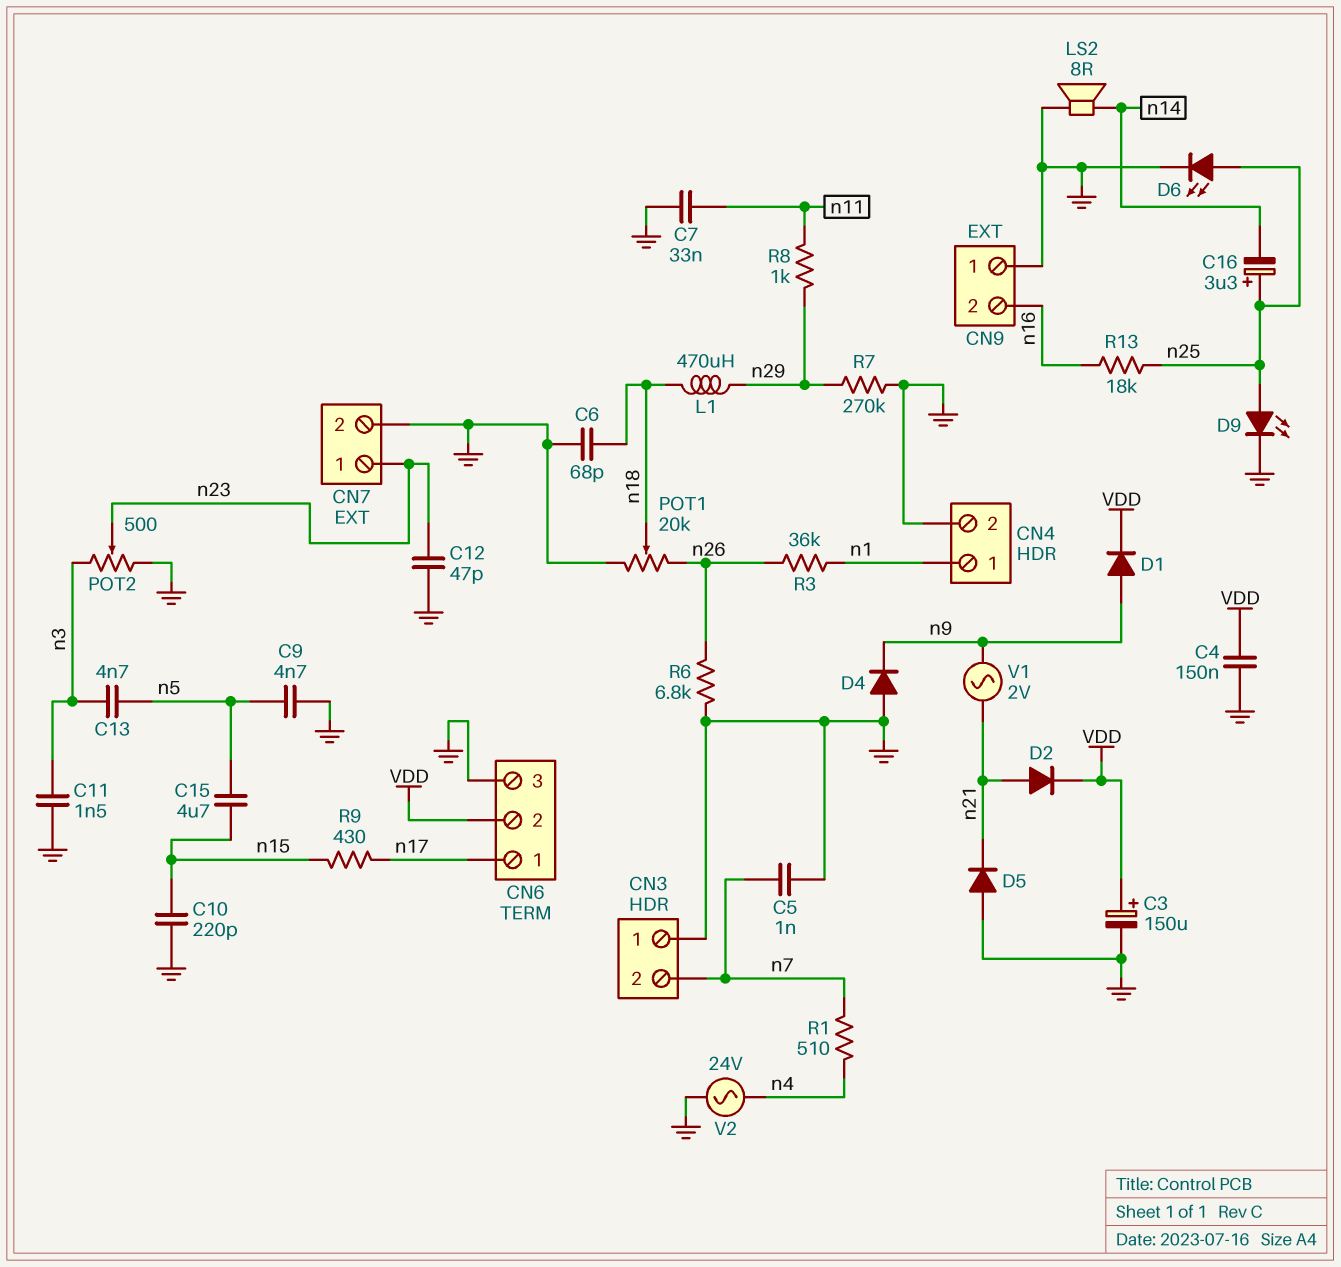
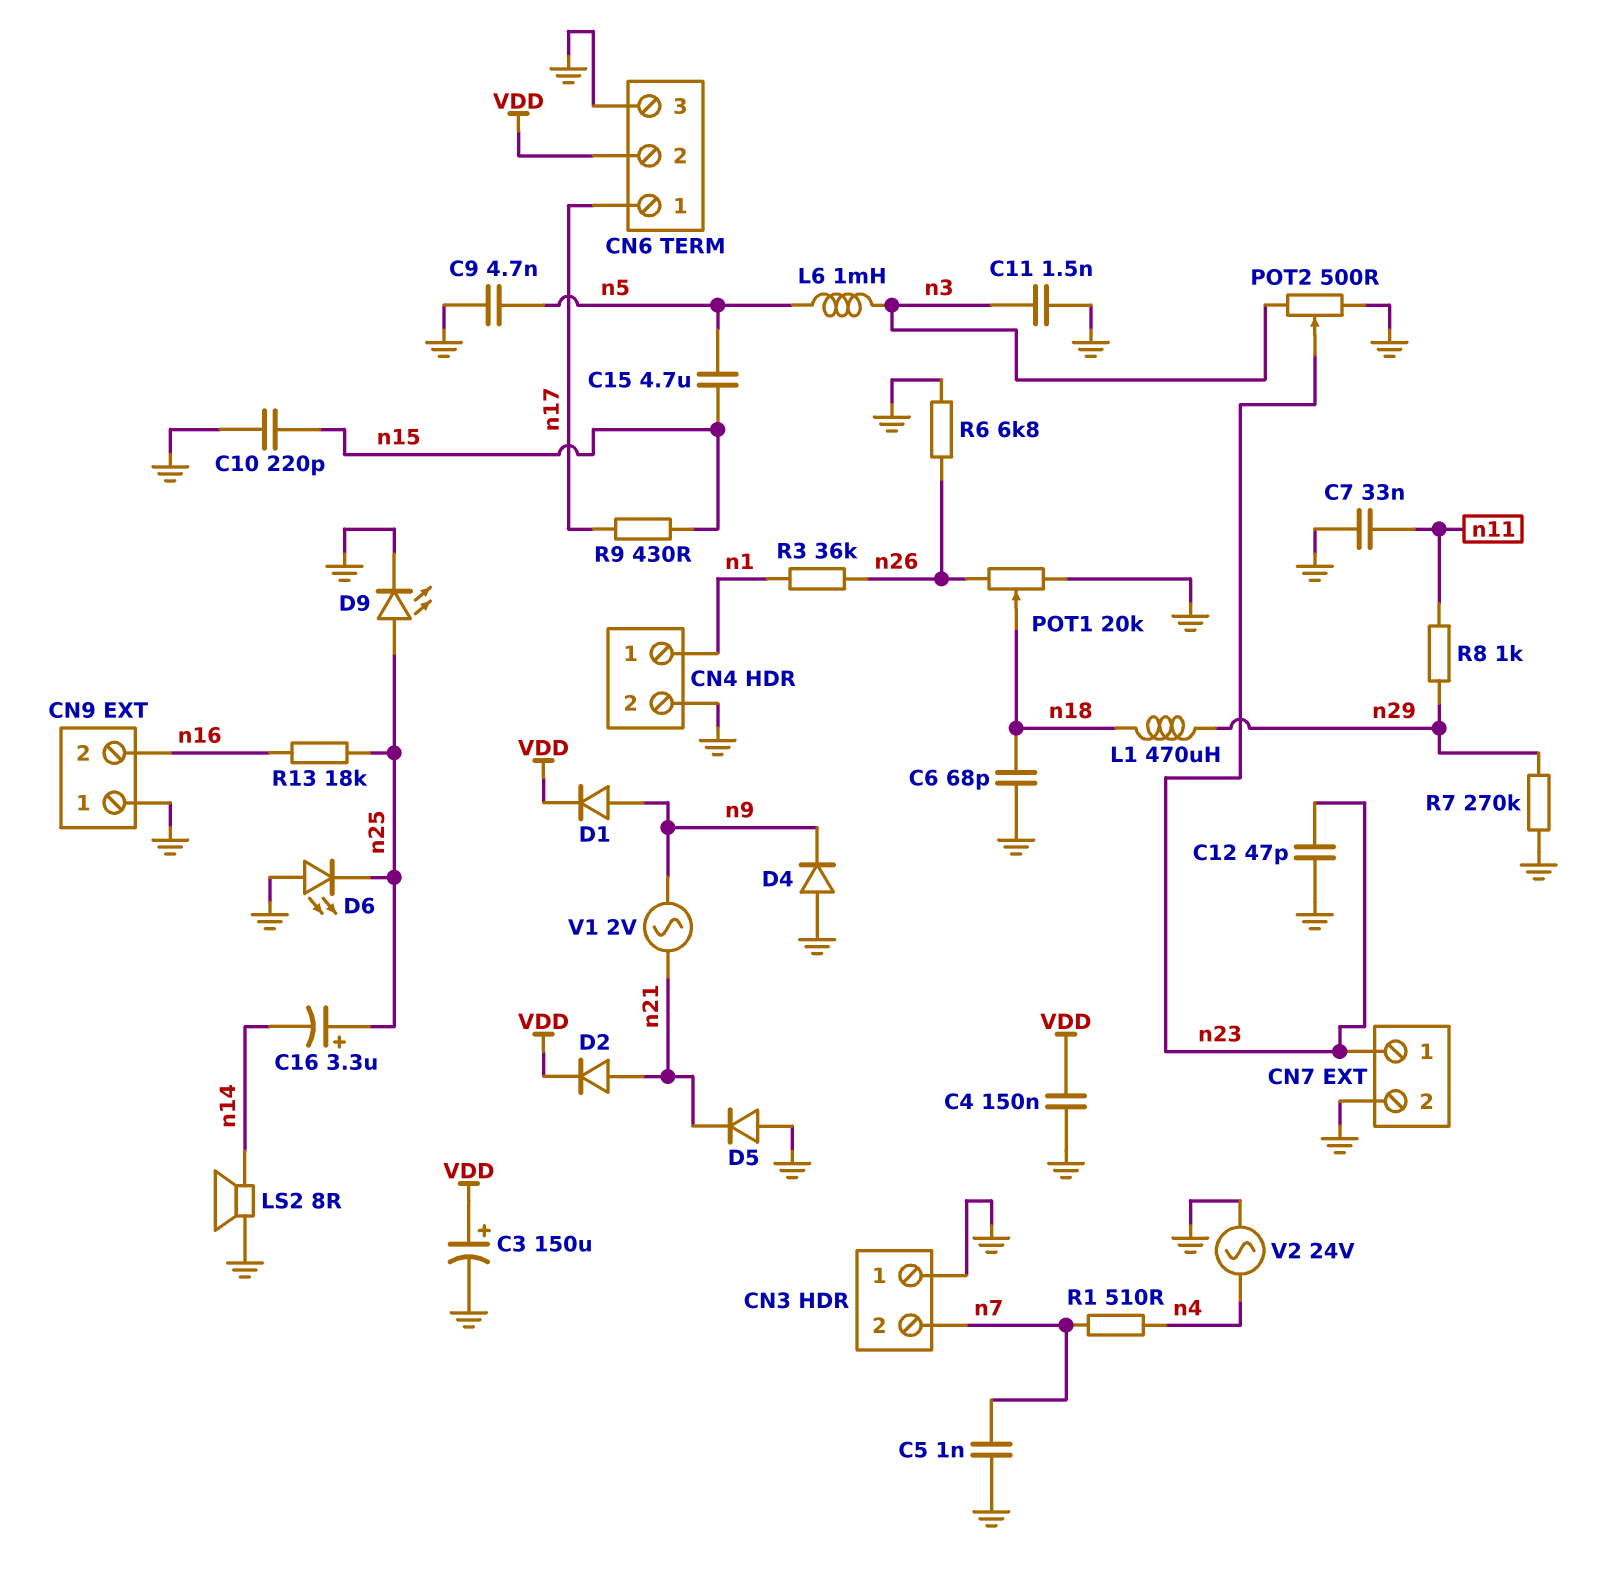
C13: 4.7nF (n3, n5) -> none
D6: LED (A n25, K GND) -> LED (A GND, K n25)
L6: none -> 1mH (n3, n5)

